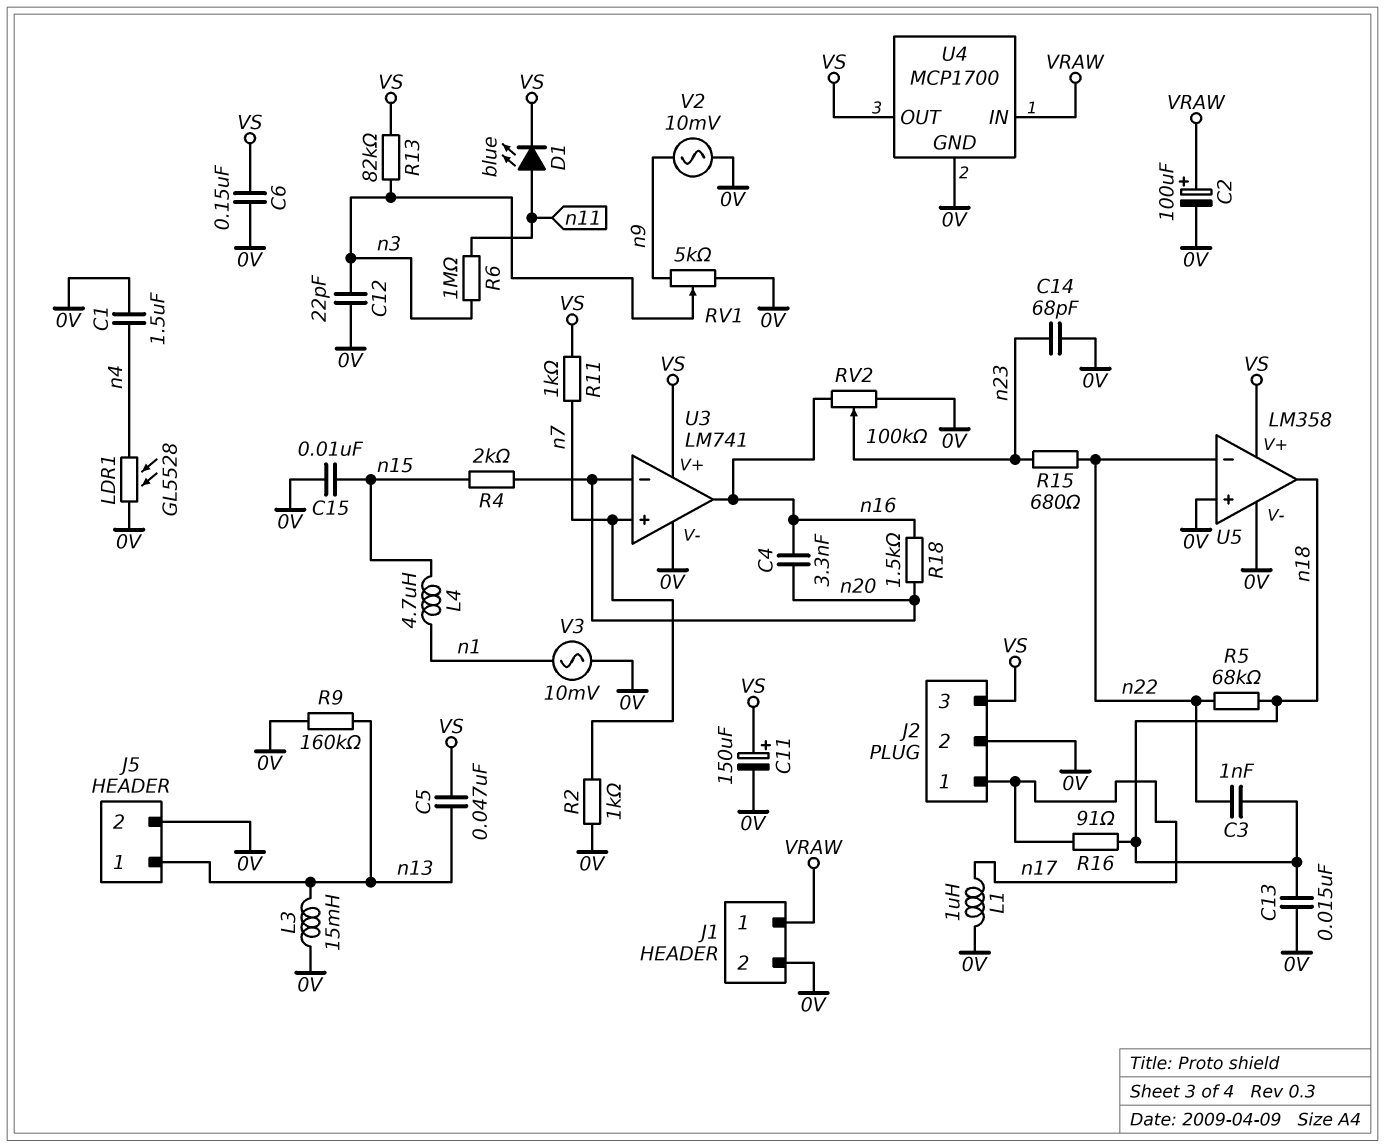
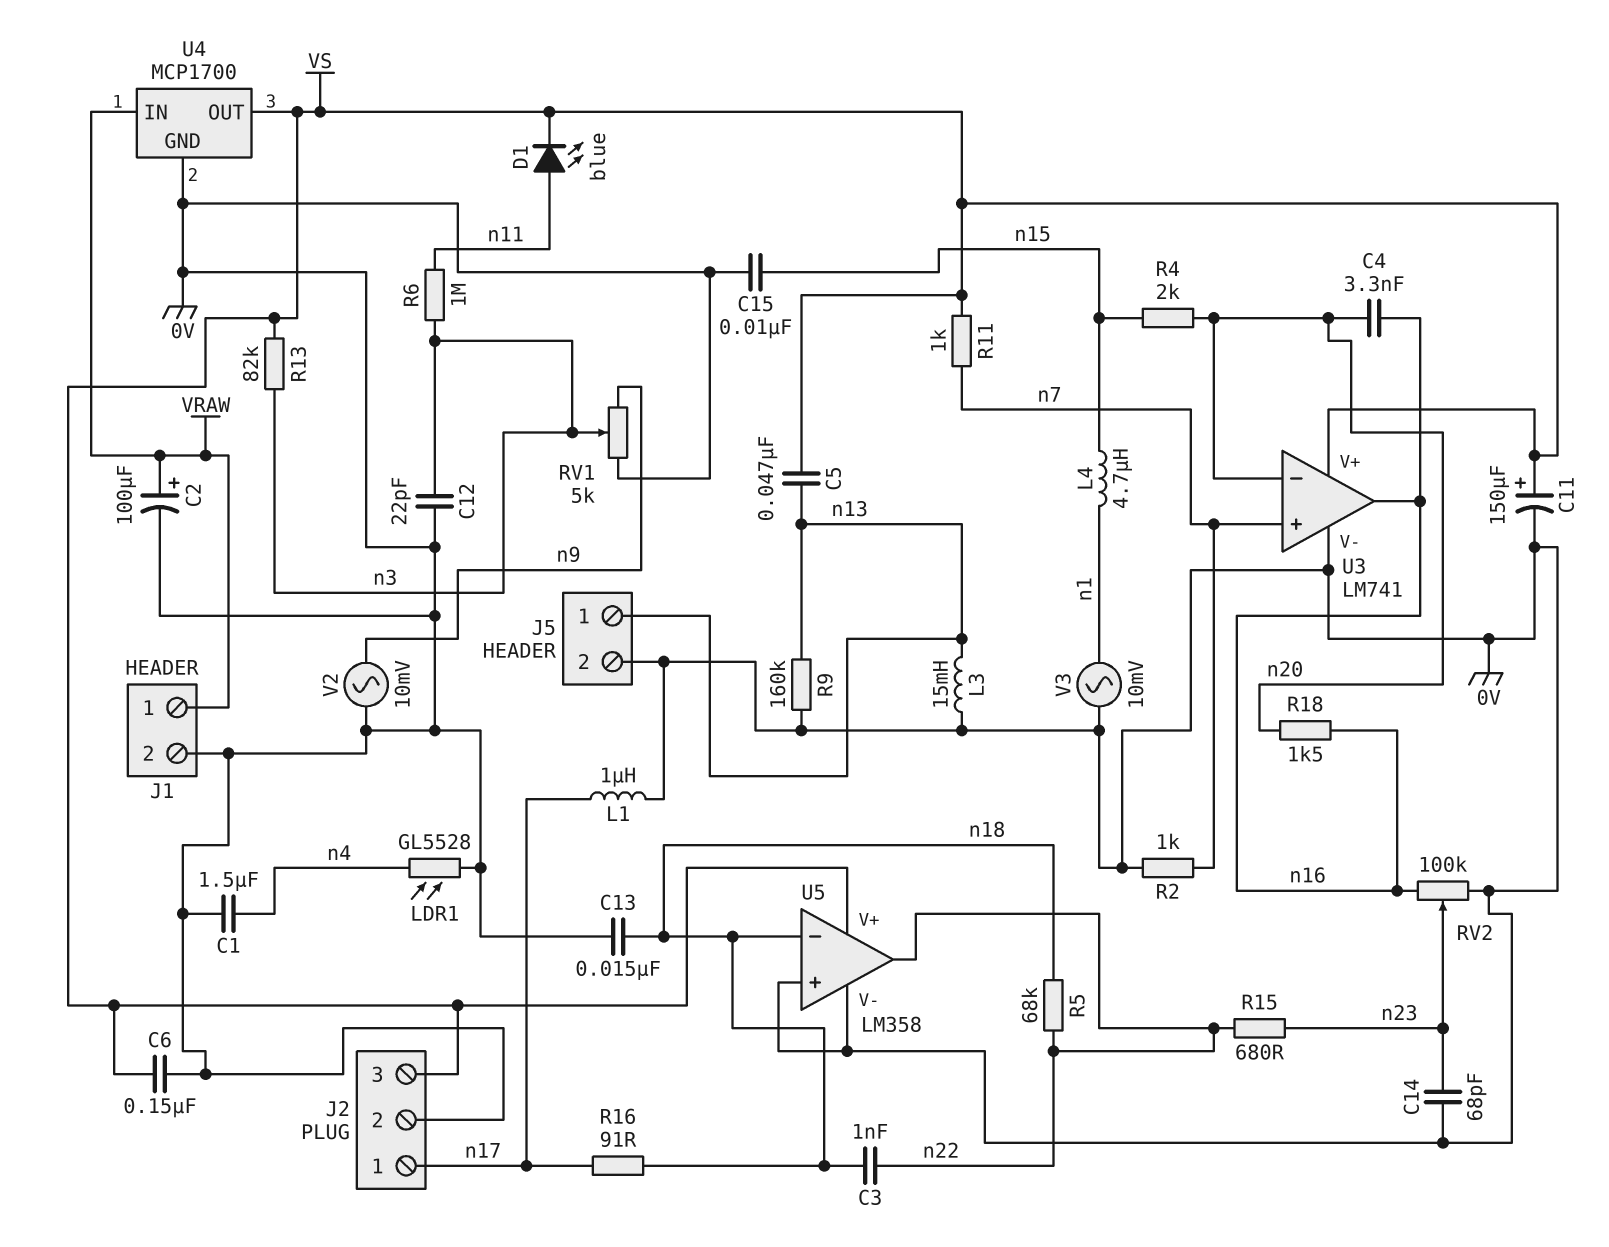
U5 pin in-: n22 -> n18
U5 pin out: n18 -> n22

